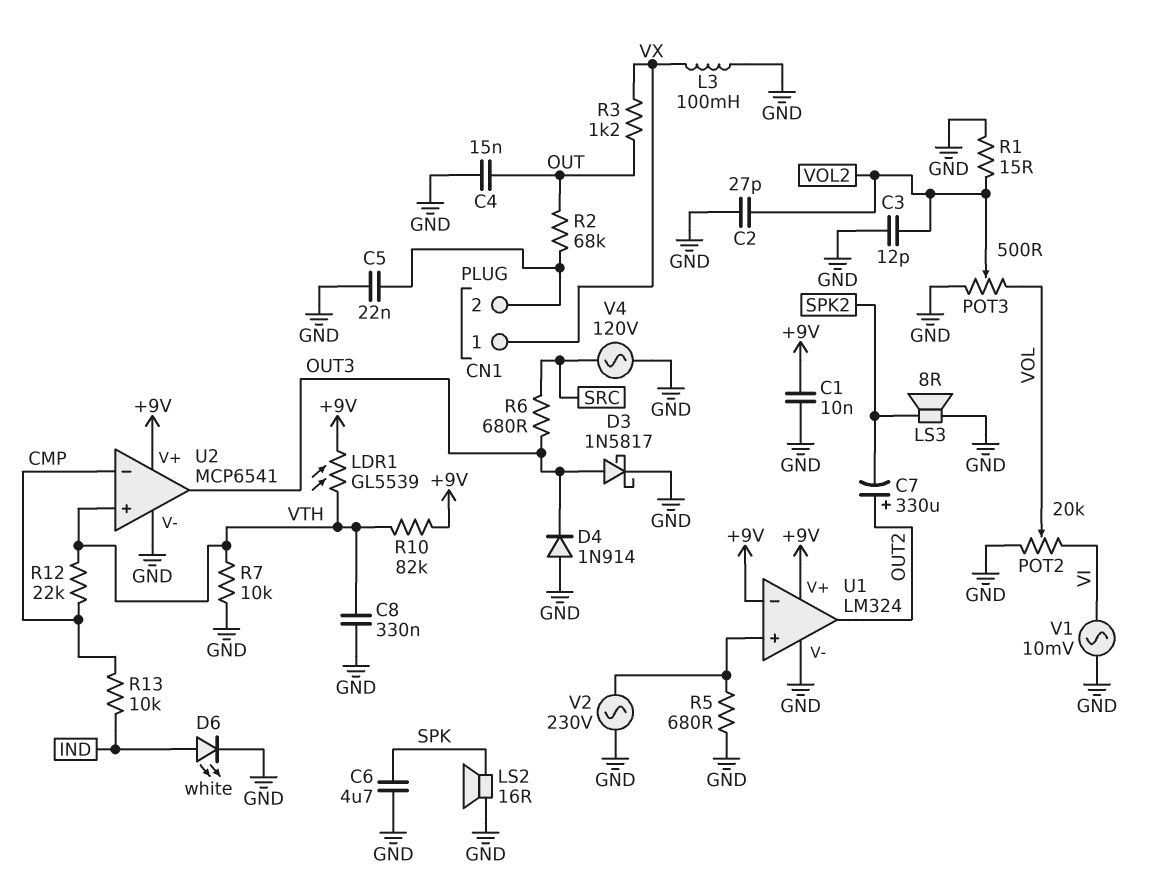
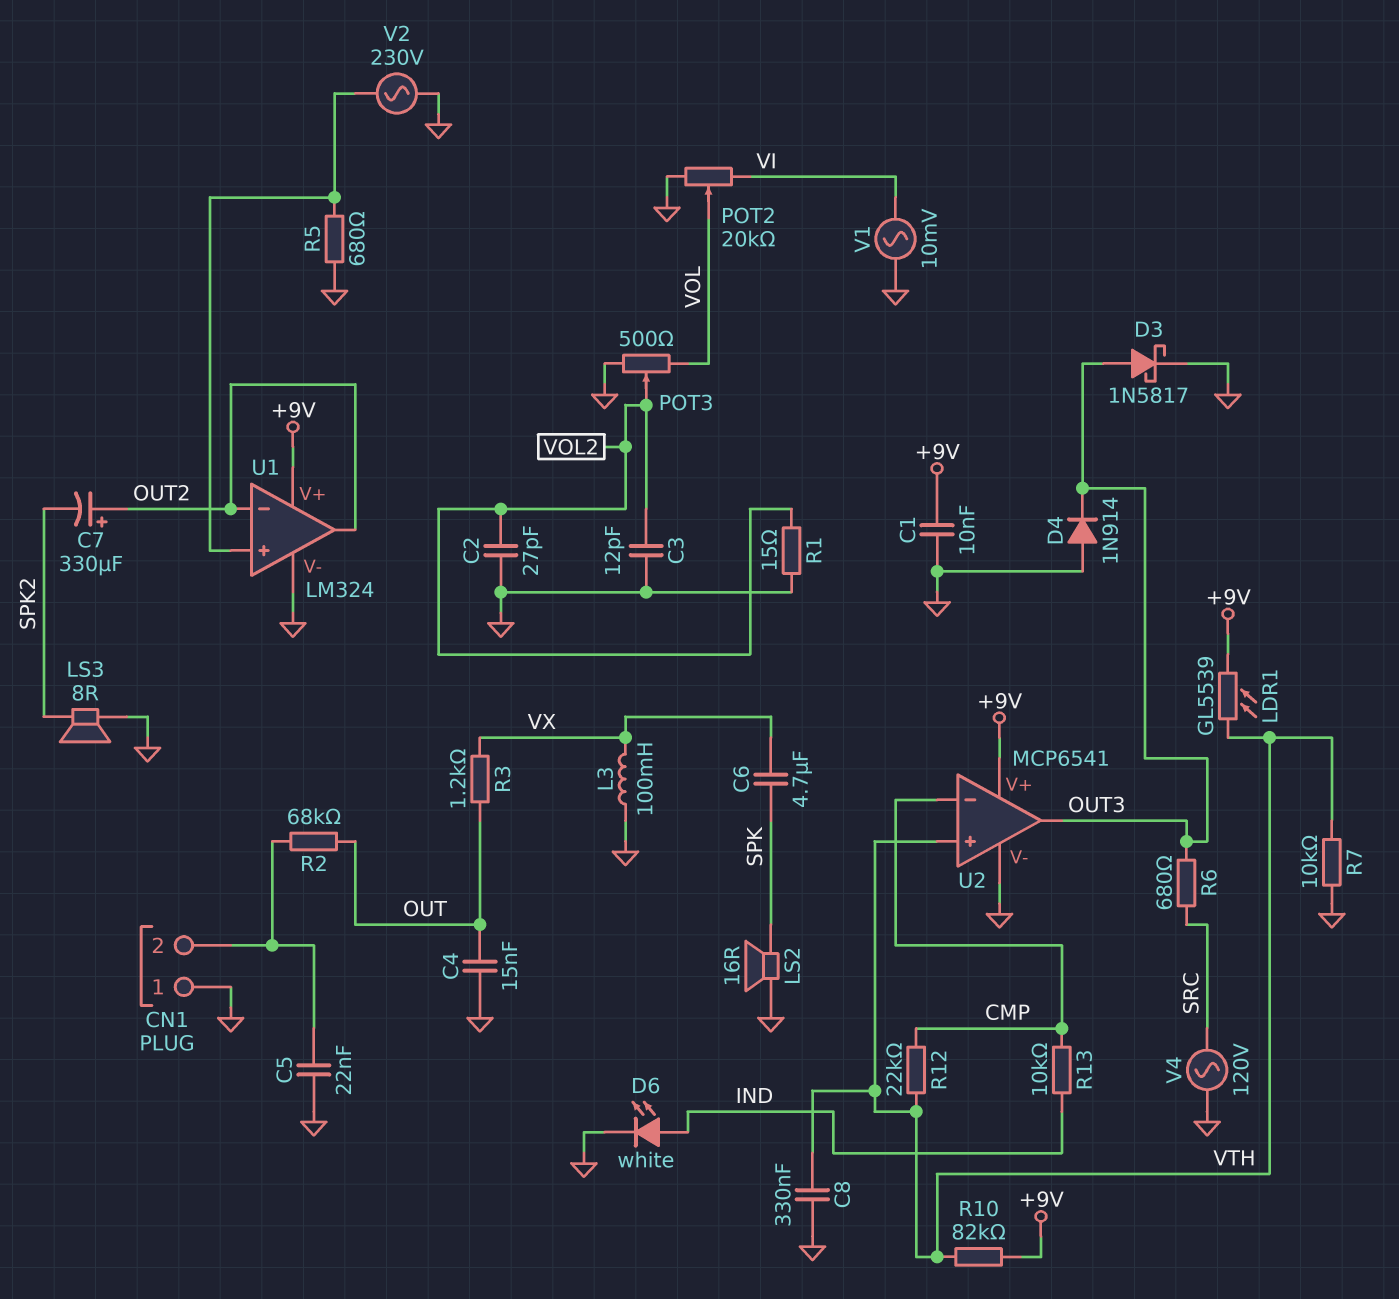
C6: 4.7uF (GND, SPK) -> 4.7uF (SPK, VX)
CN1 pin 1: VX -> GND
U1 pin in-: +9V -> OUT2

